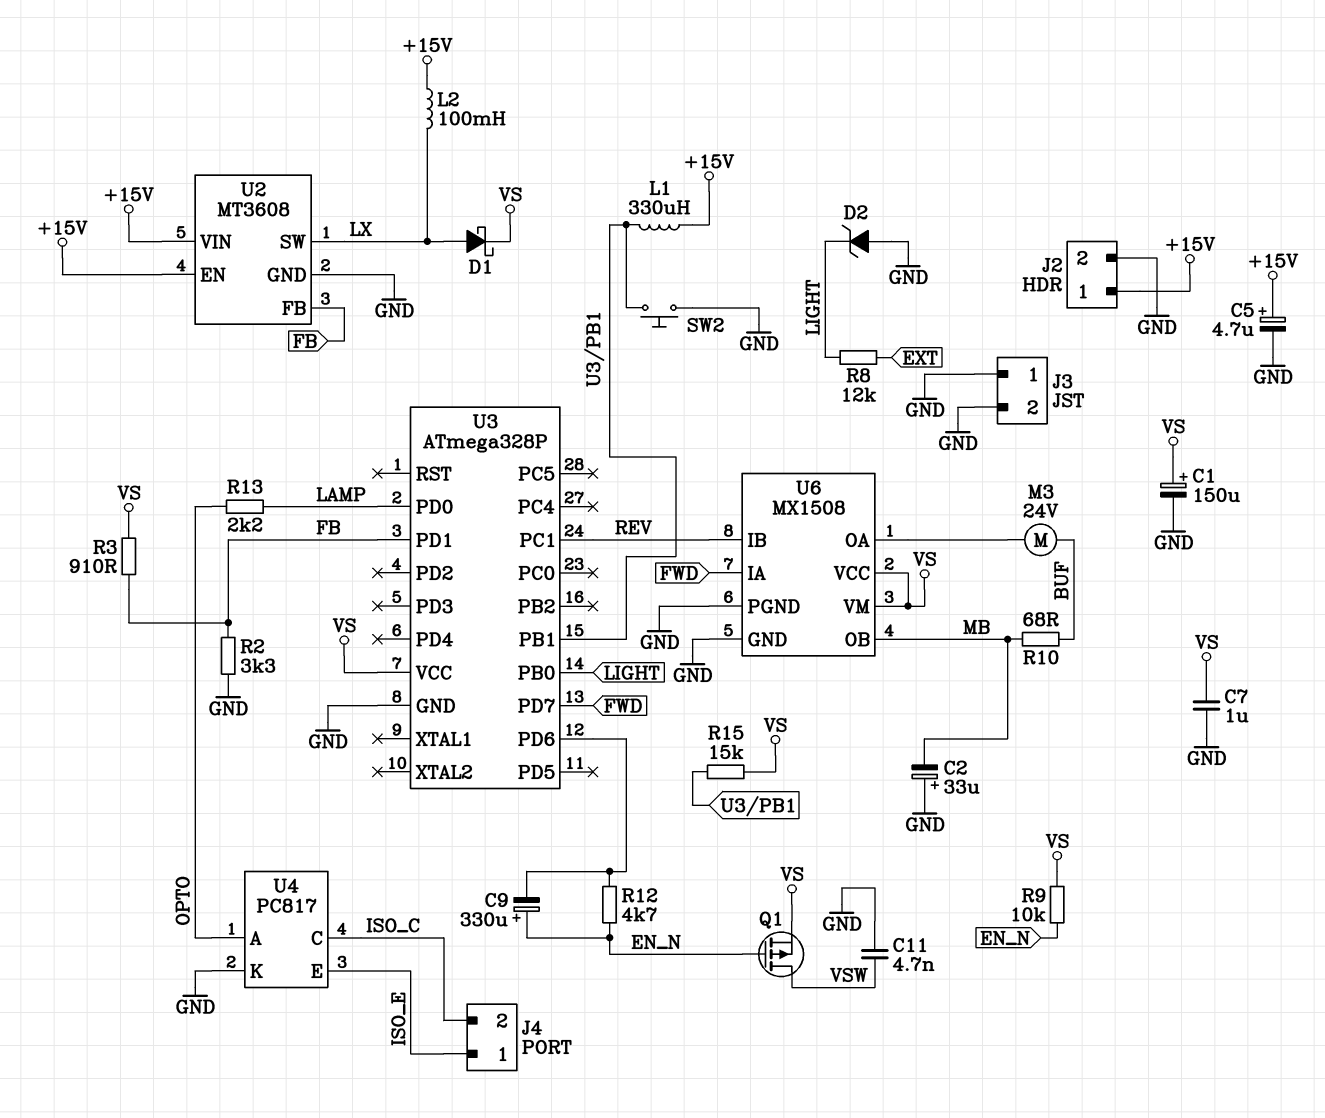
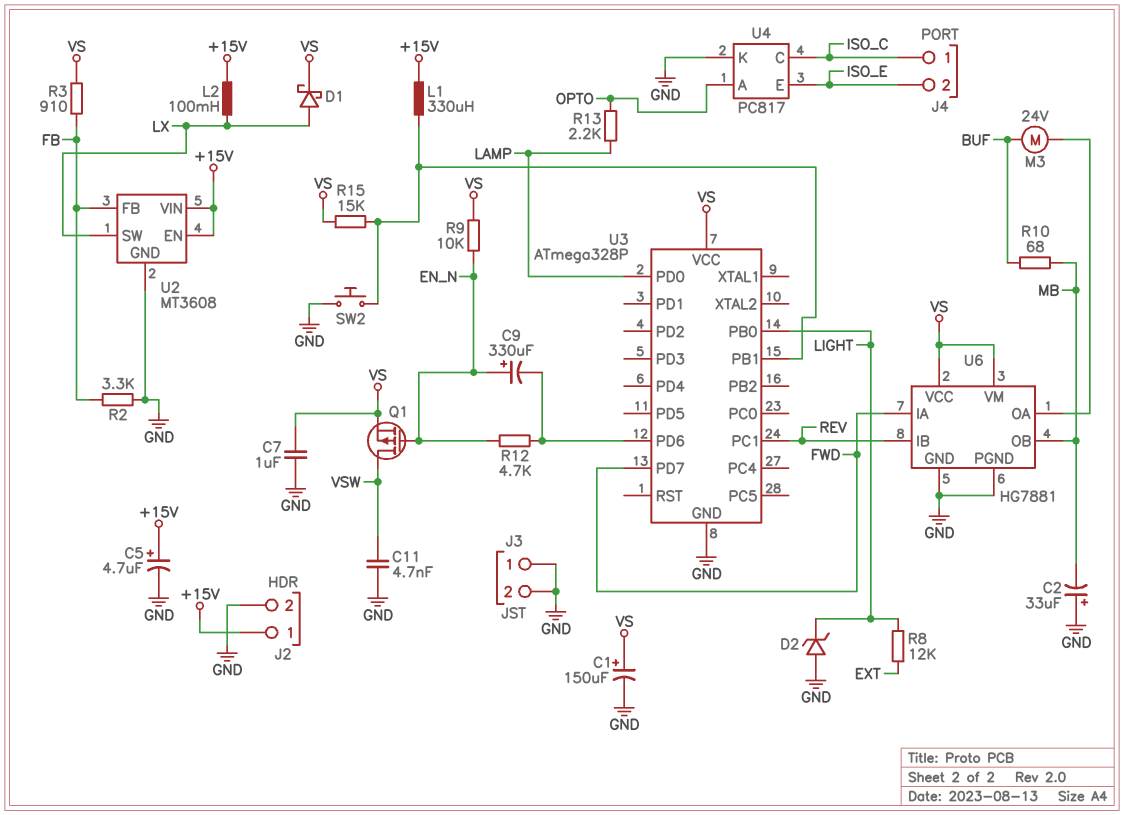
J4 pin 1: ISO_E -> ISO_C
J4 pin 2: ISO_C -> ISO_E
U3 pin PD1: FB -> none
U6: MX1508 -> HG7881

